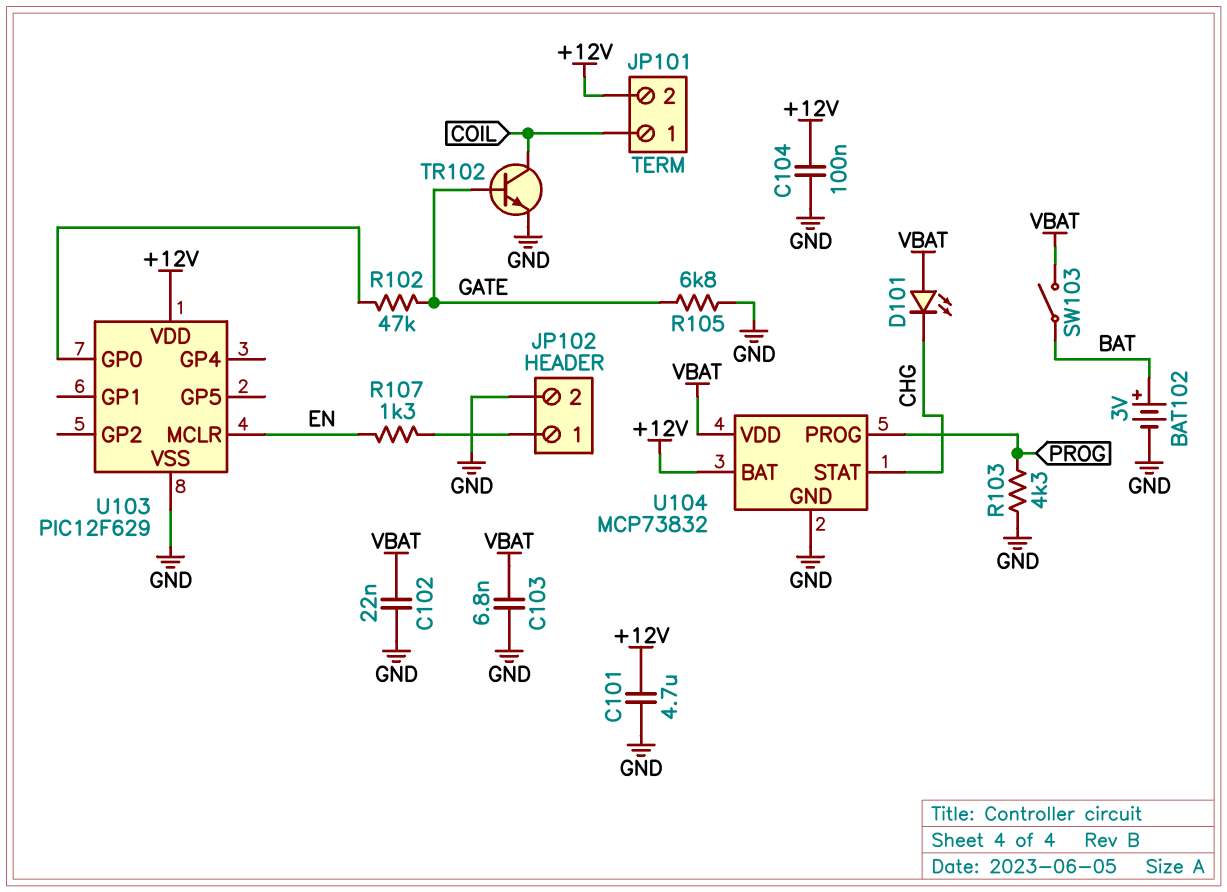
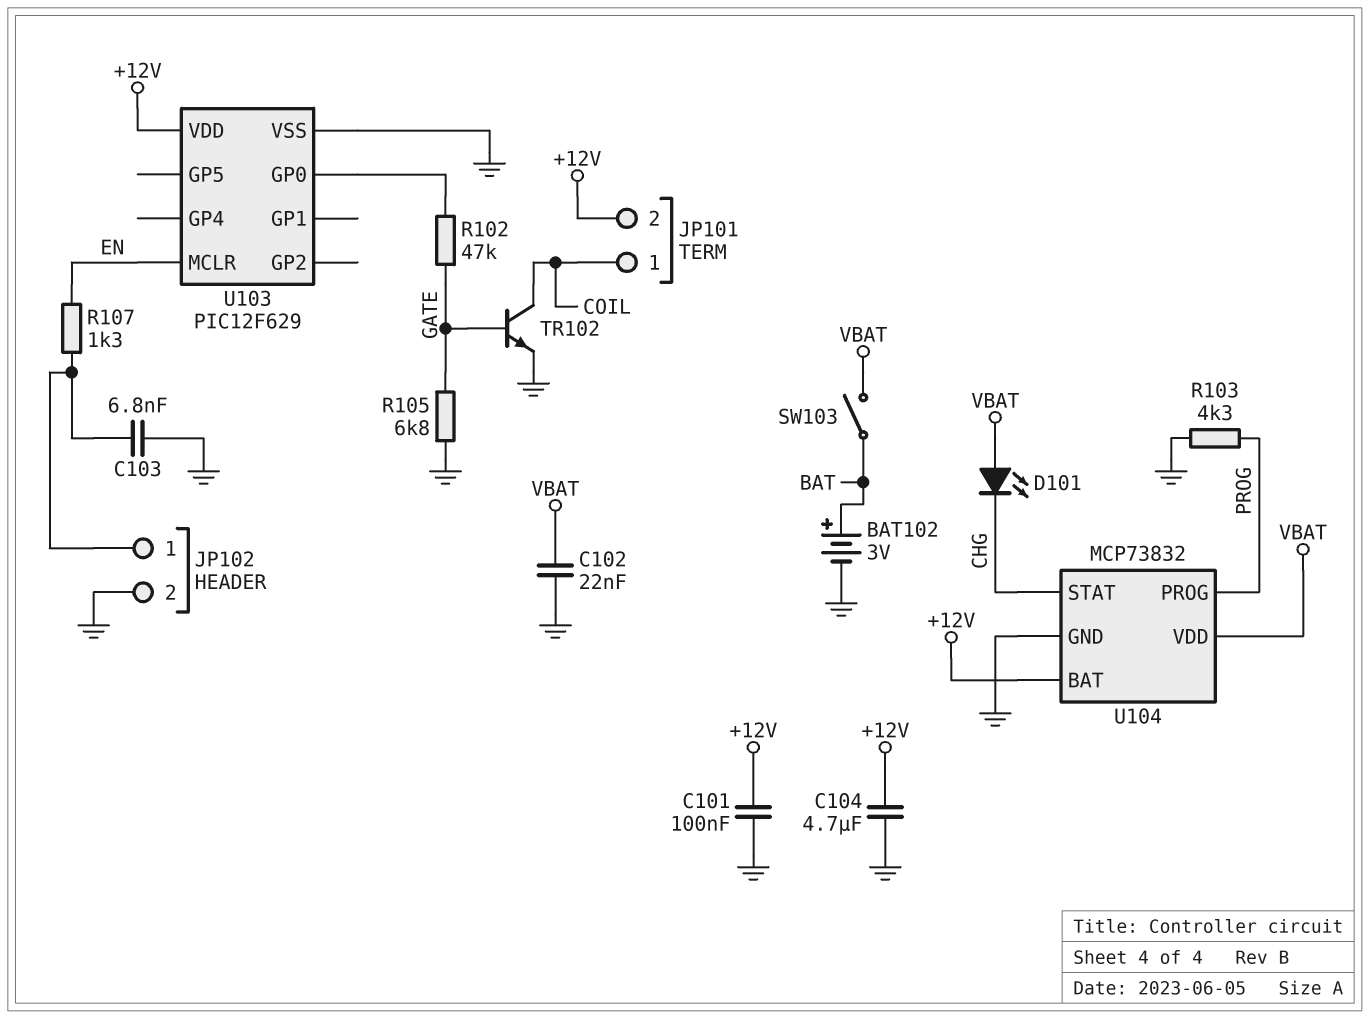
C101: 4.7uF (+12V, GND) -> 100nF (+12V, GND)
C103: 6.8nF (GND, VBAT) -> 6.8nF (GND, JP102/1)
C104: 100nF (+12V, GND) -> 4.7uF (+12V, GND)

